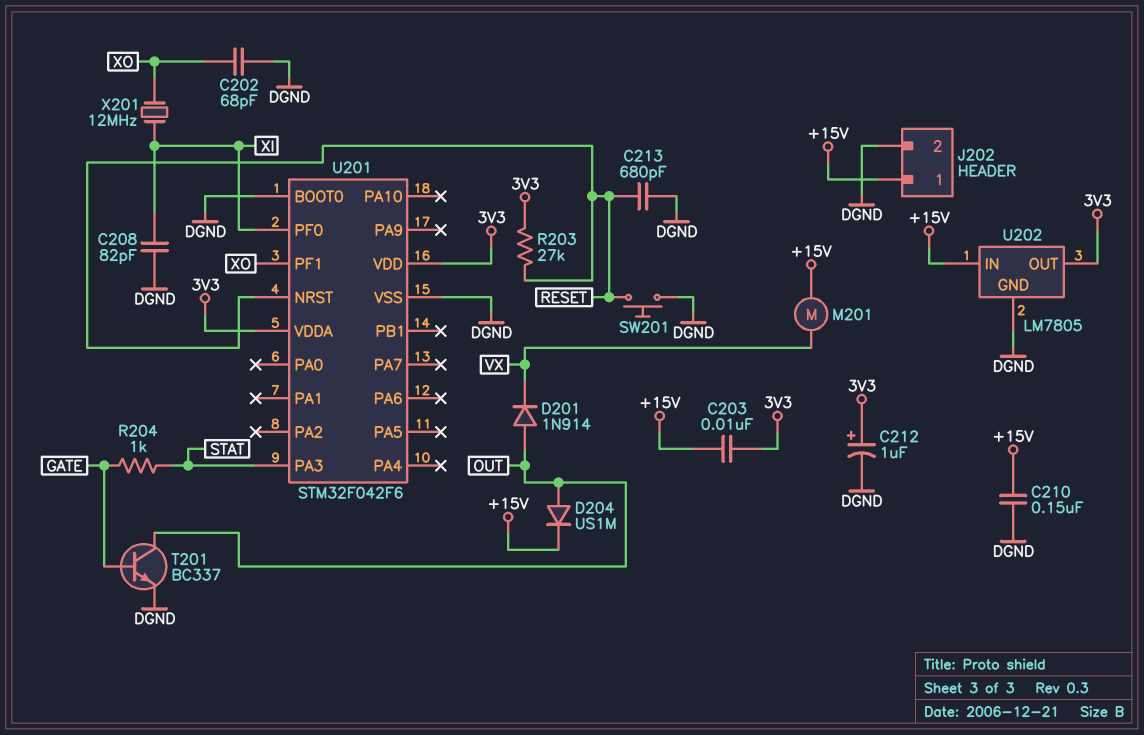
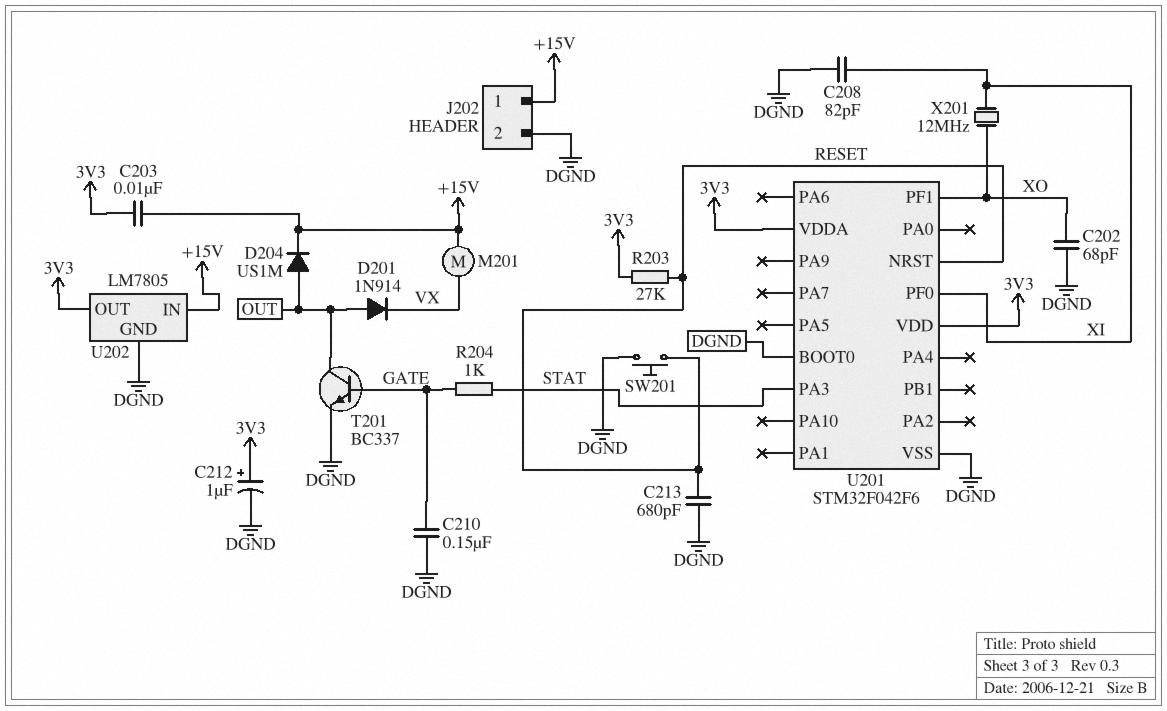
C210: 150nF (+15V, DGND) -> 150nF (DGND, GATE)

